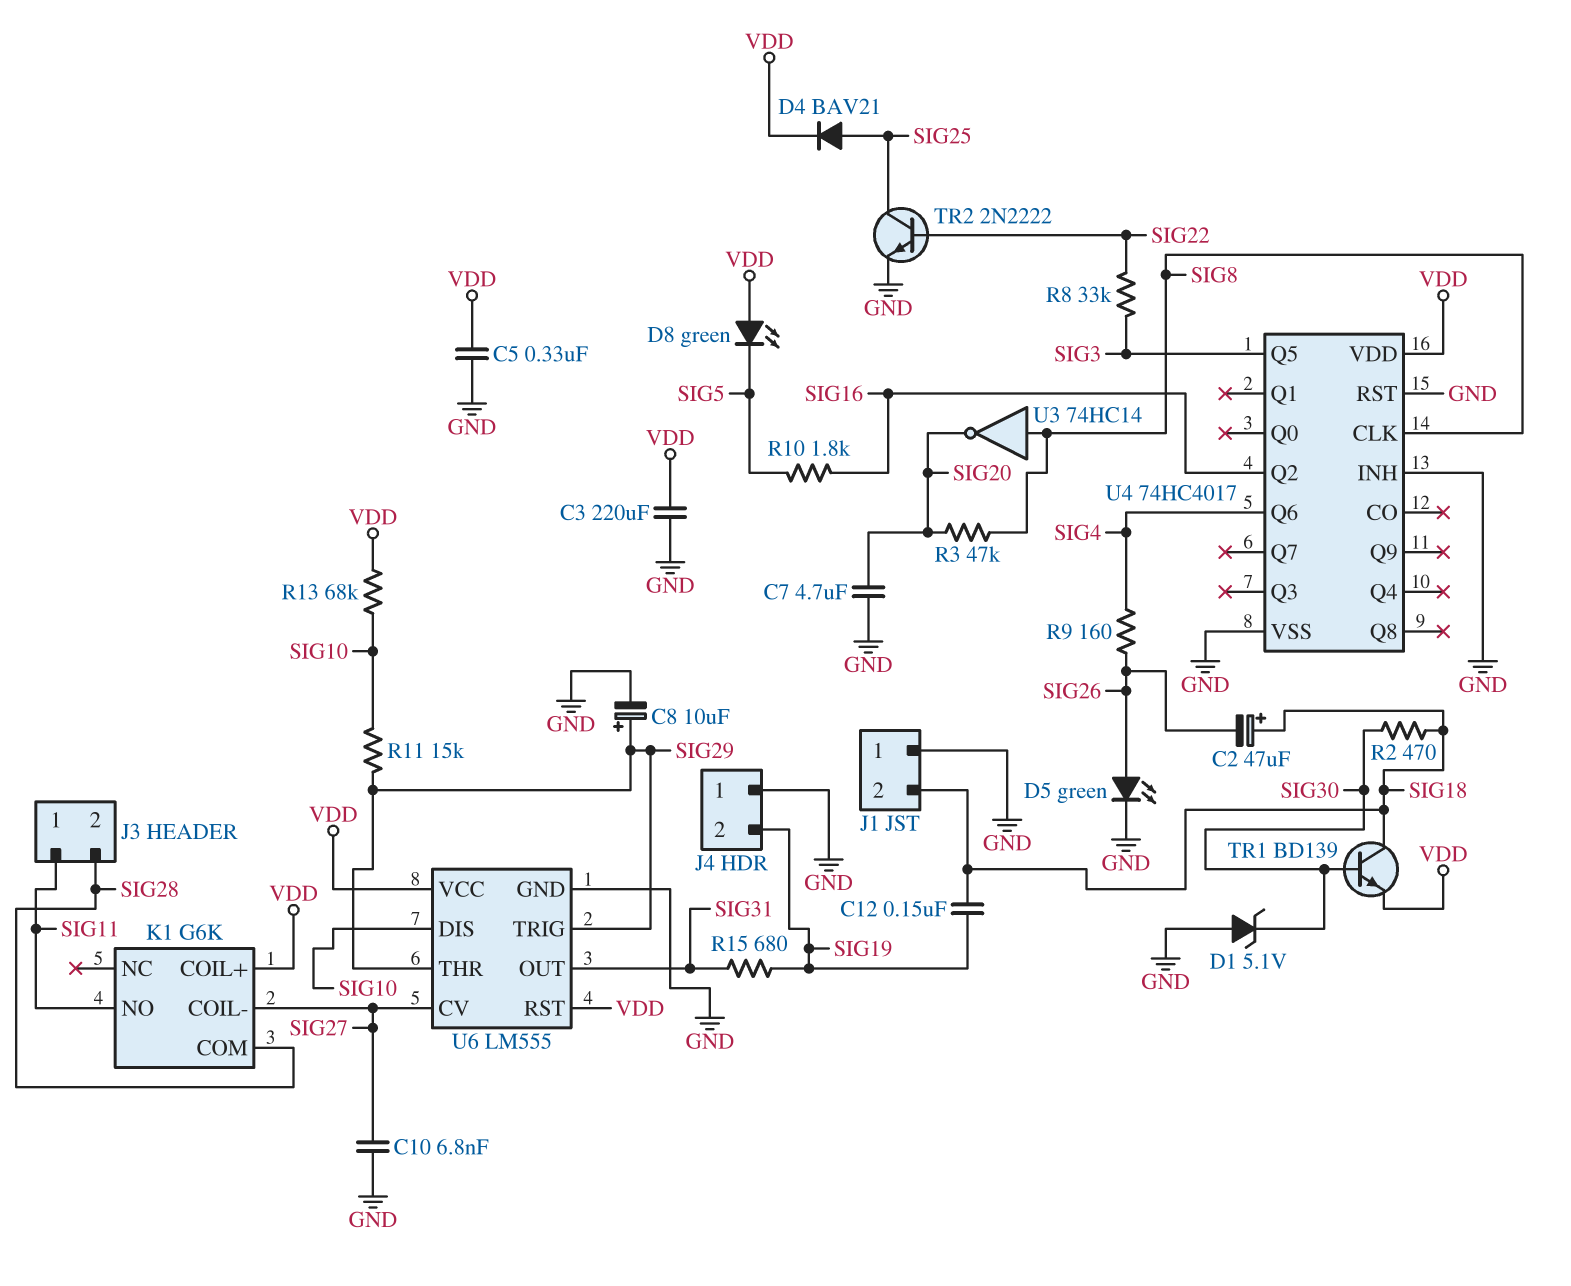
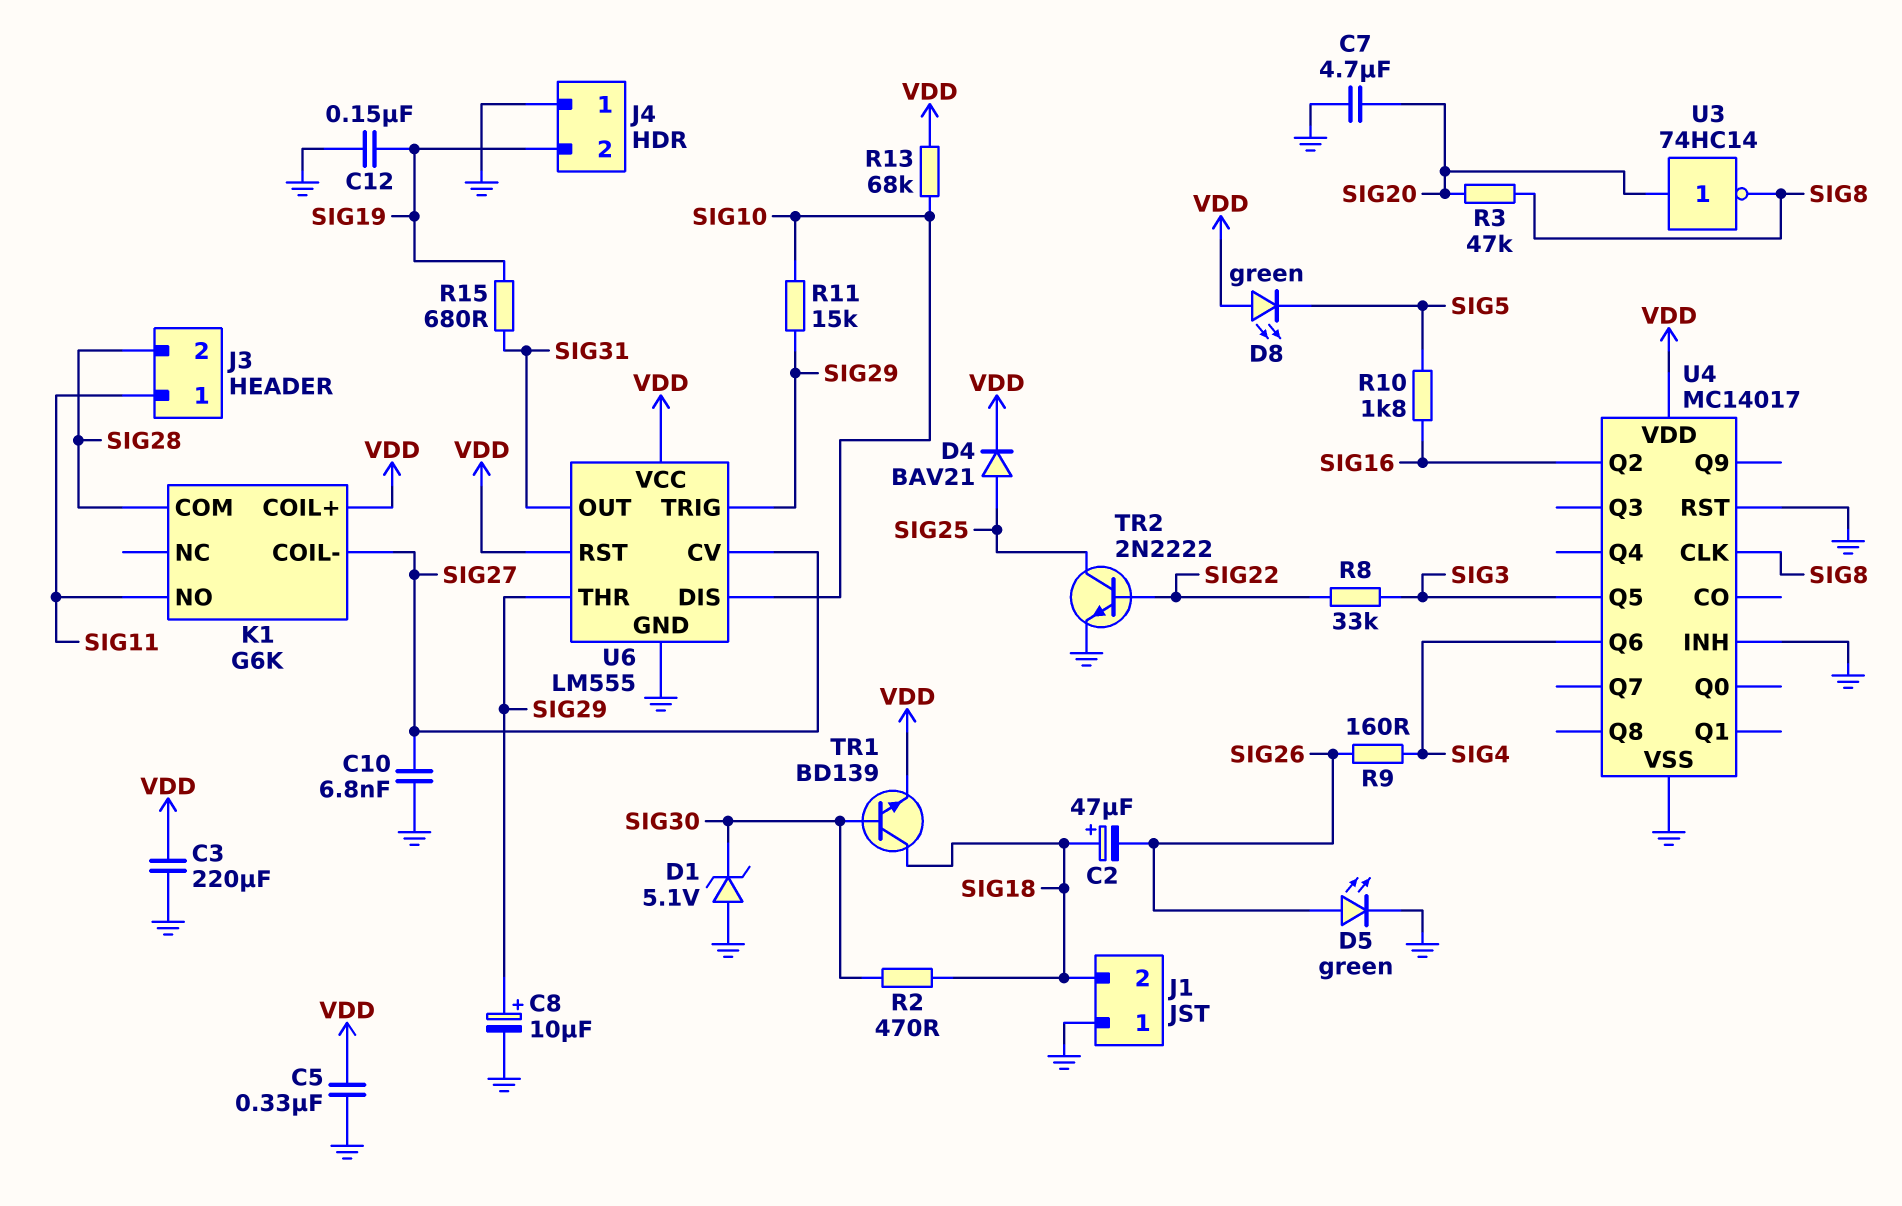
C12: 150nF (SIG18, SIG19) -> 150nF (GND, SIG19)
U3: NOT 74HC14 (in SIG8, out SIG20) -> NOT 74HC14 (in SIG20, out SIG8)
U4: 74HC4017 -> MC14017

